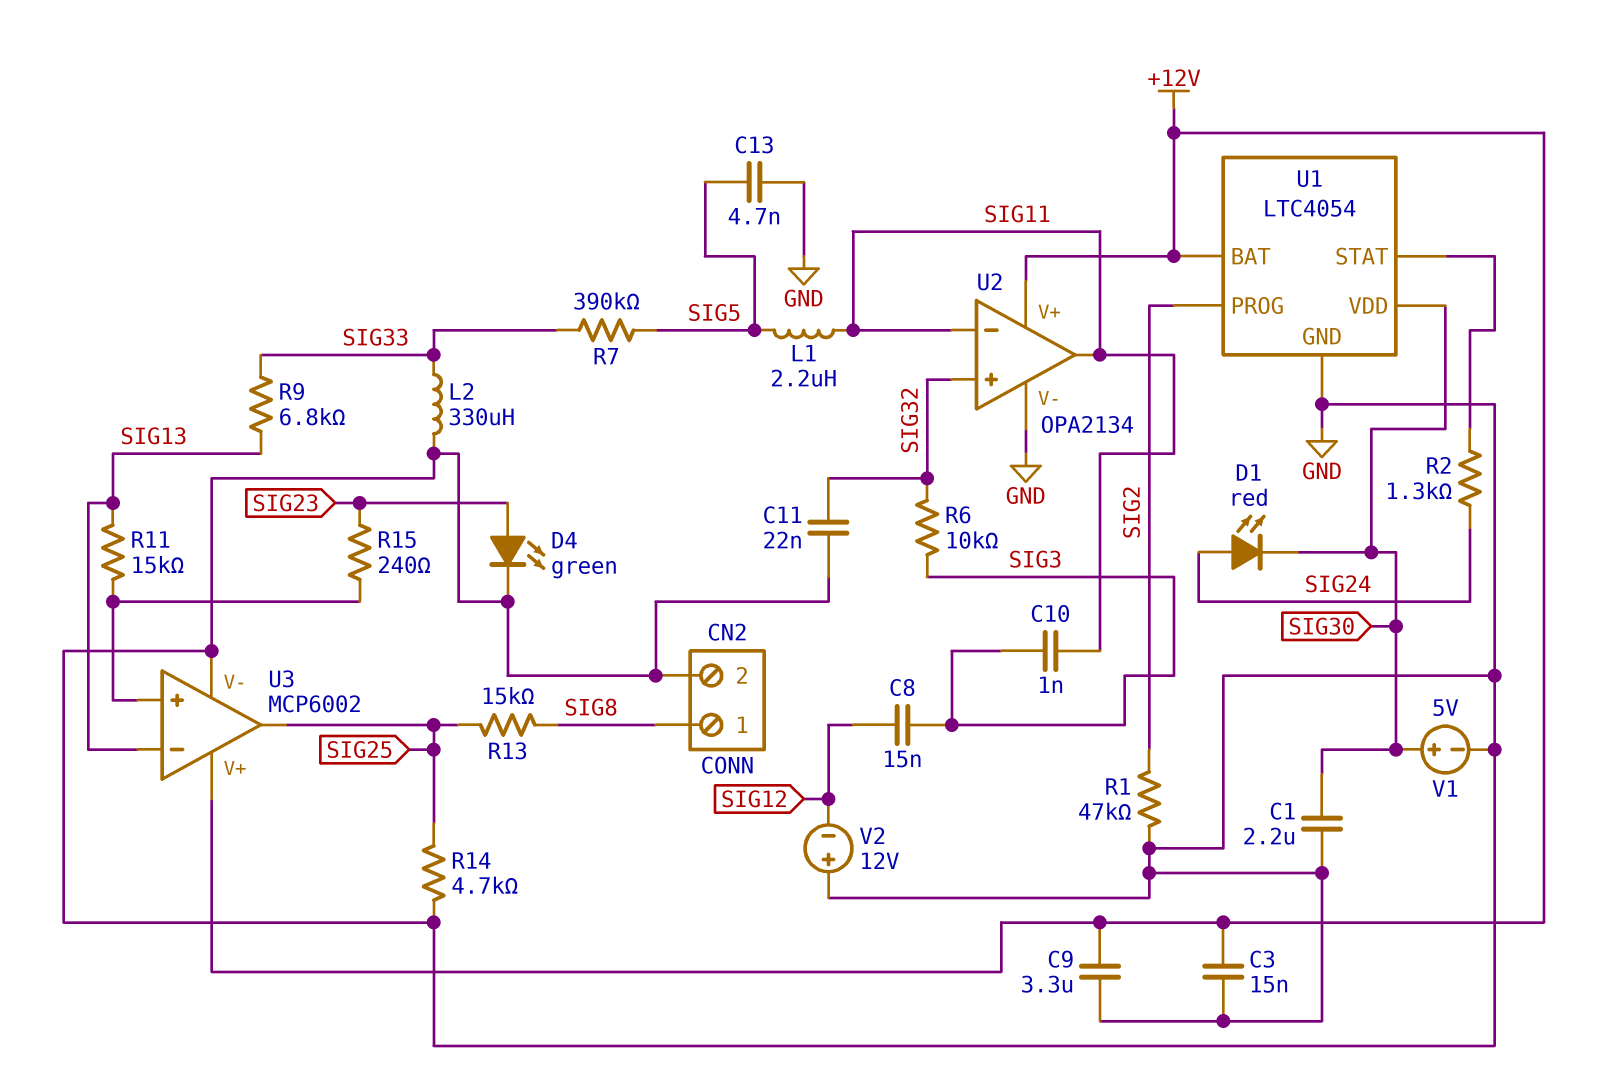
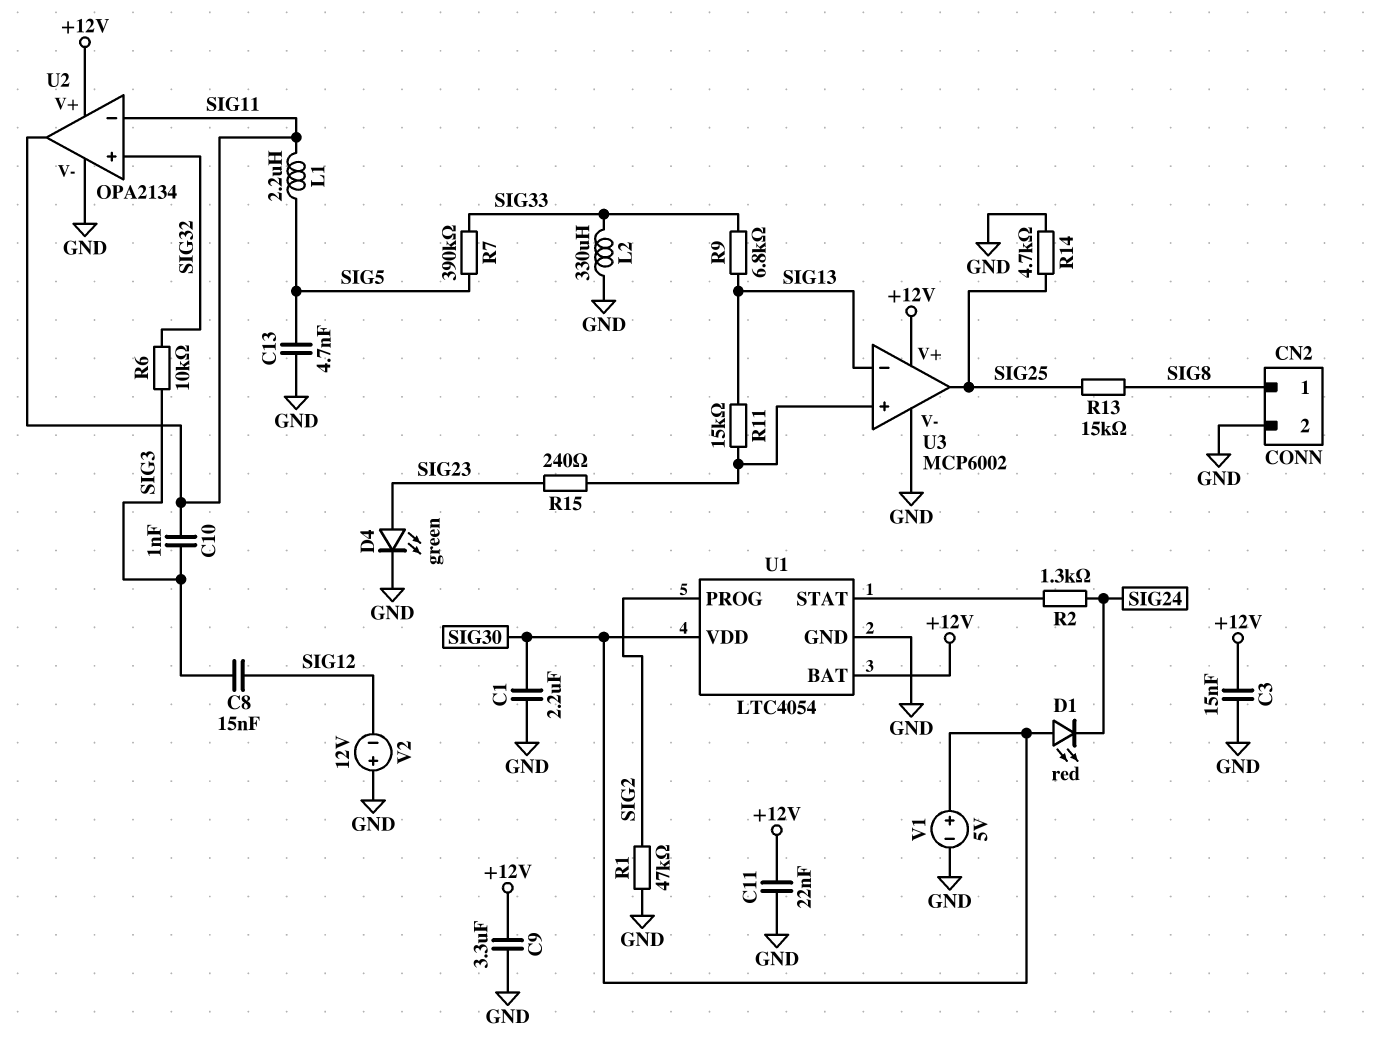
C11: 22nF (GND, SIG32) -> 22nF (+12V, GND)
D1: LED red (A SIG24, K SIG30) -> LED red (A SIG30, K SIG24)

